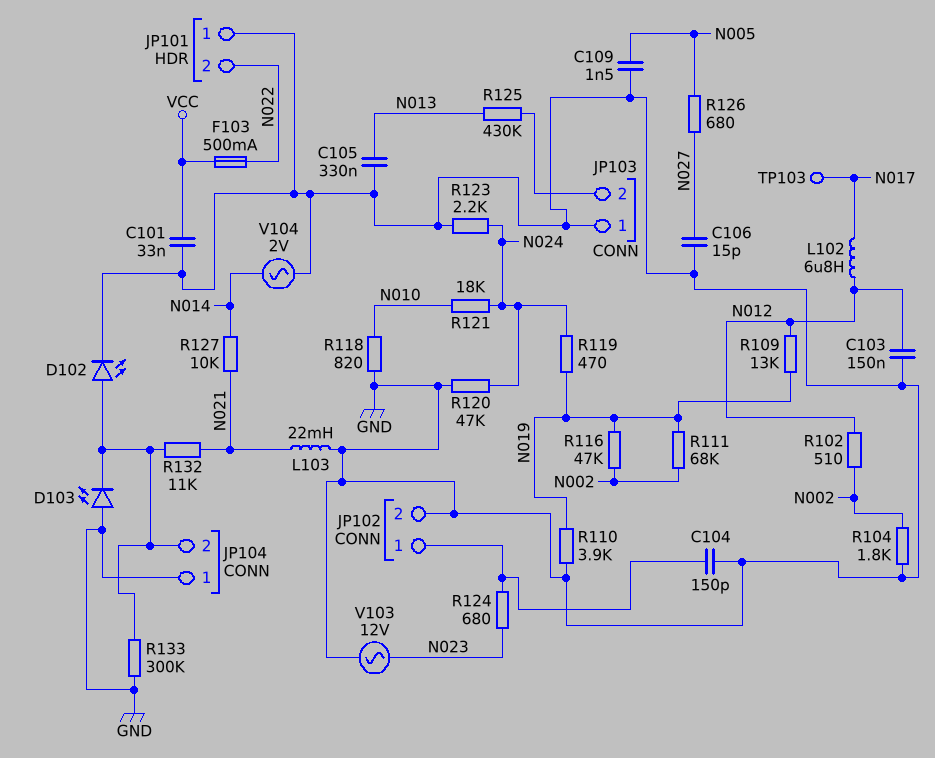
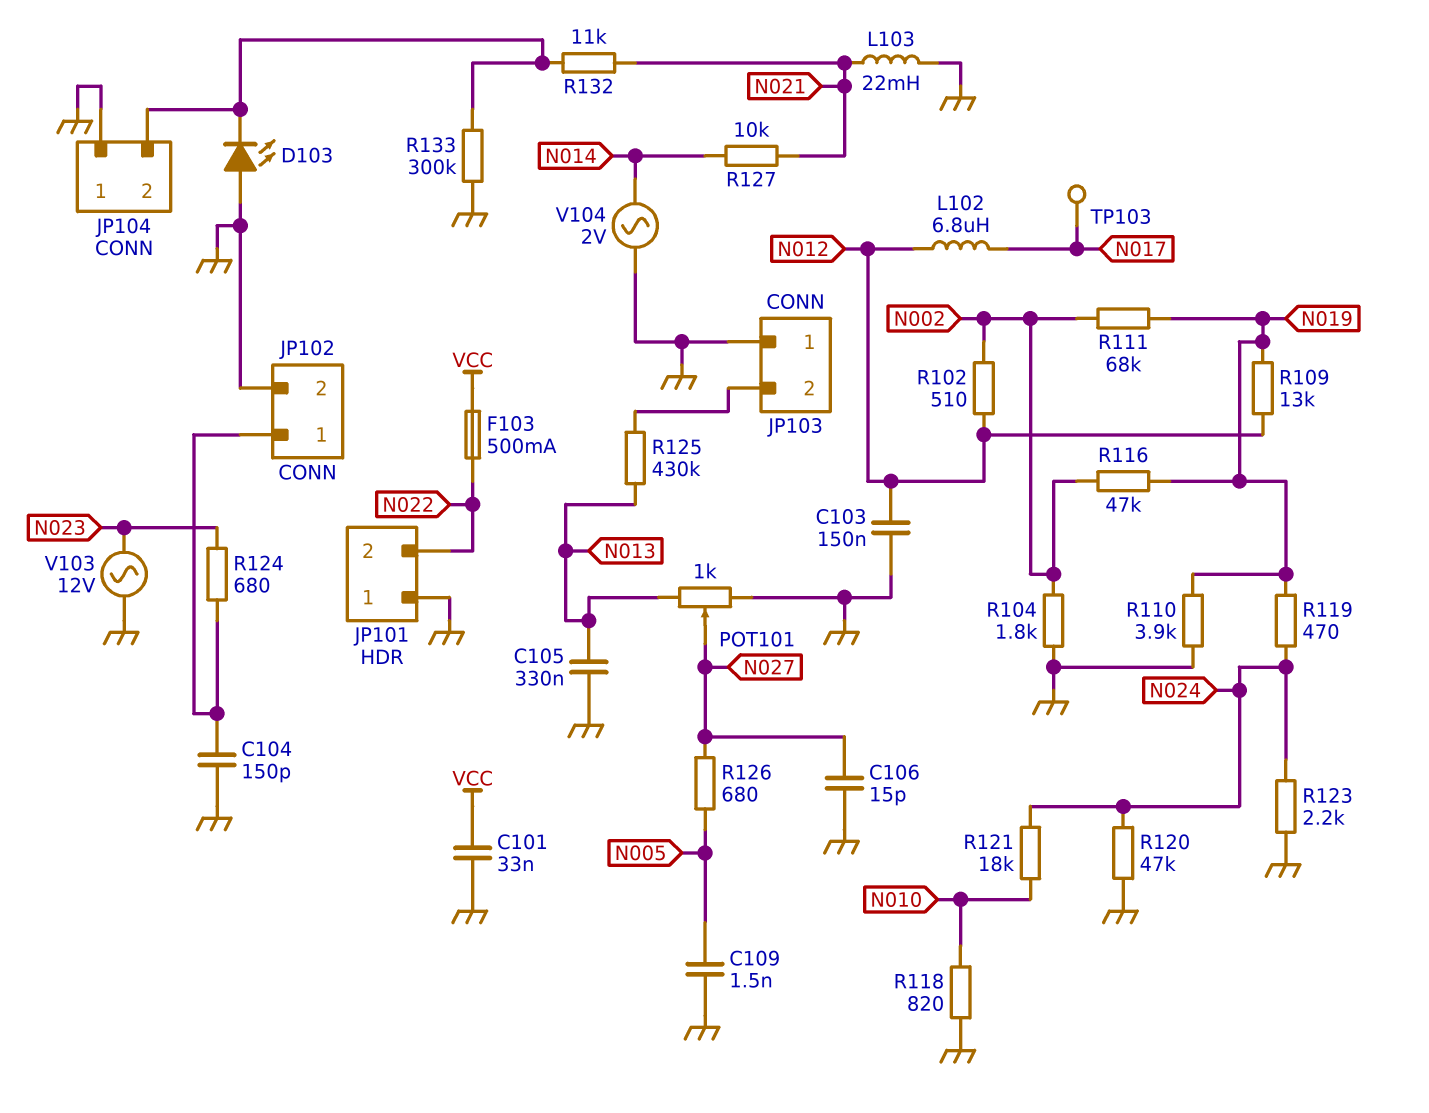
D102: LED (A JP104/2, K GND) -> none
POT101: none -> 1k (GND, N013, wiper N027)

